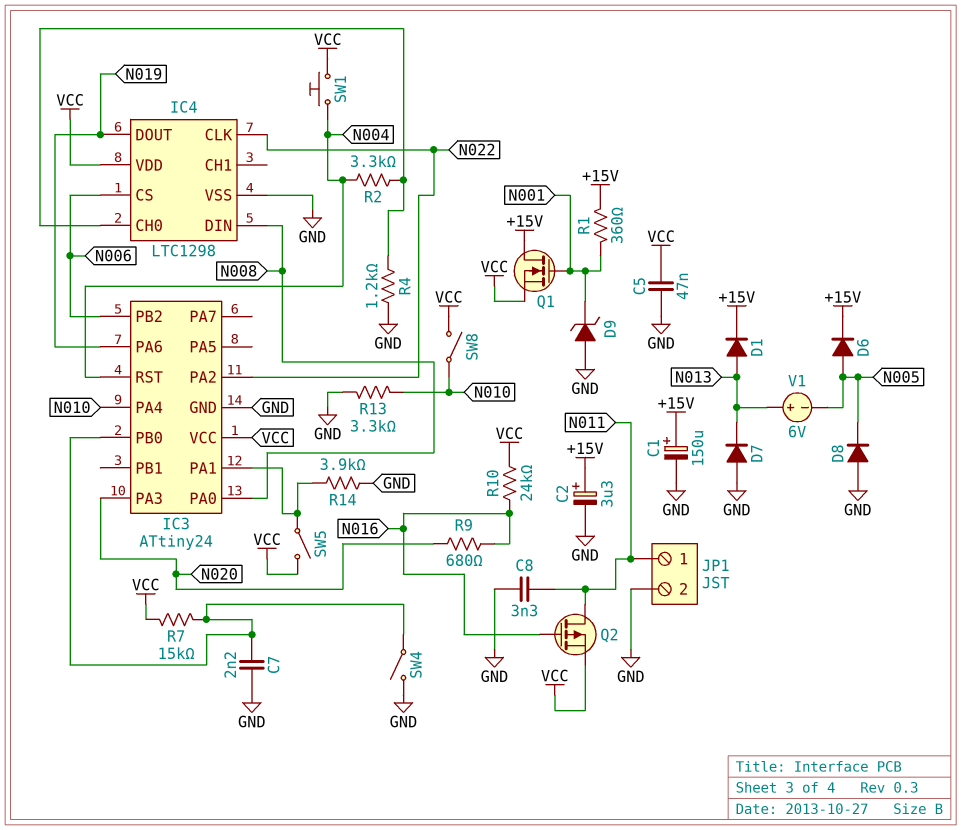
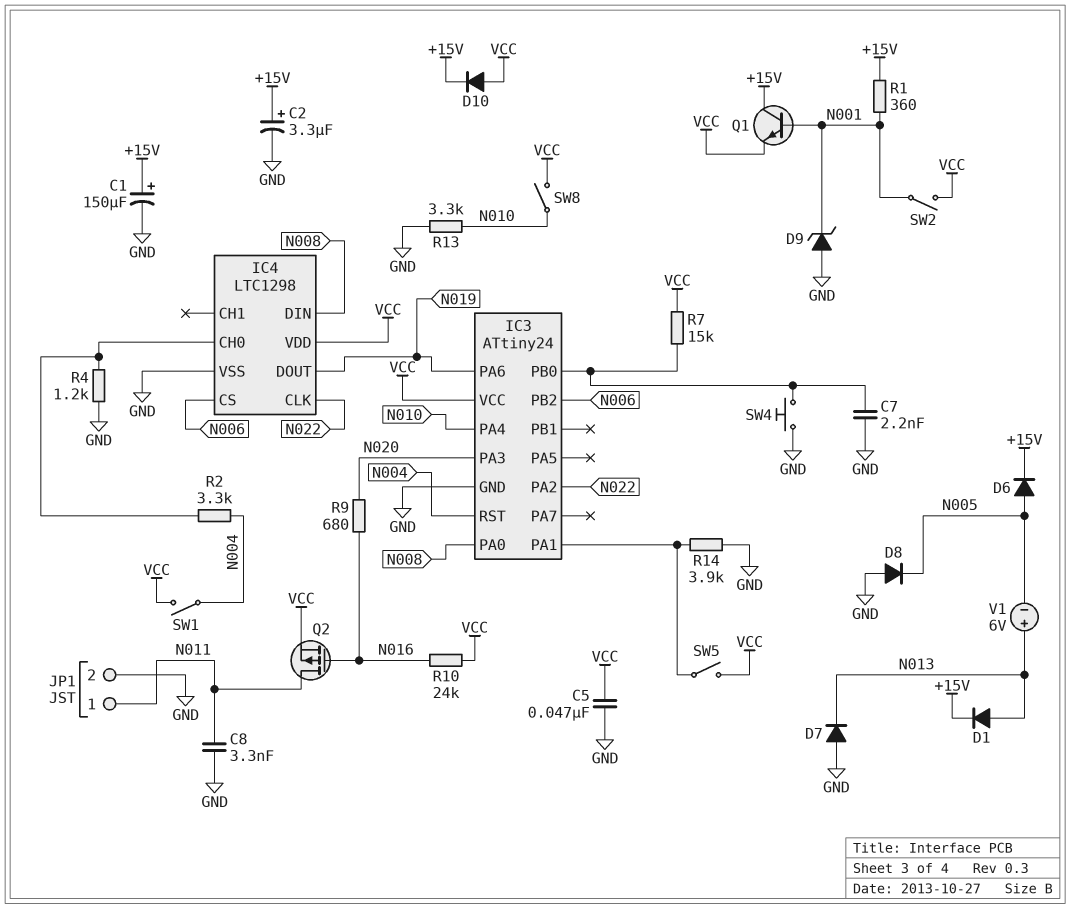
D10: none -> diode (A VCC, K +15V)
Q1: NMOS (G N001, D +15V, S VCC) -> NPN (B N001, C +15V, E VCC)
SW1: button (N004, VCC) -> switch (N004, VCC)
SW2: none -> switch (N001, VCC)
SW4: switch (GND, IC3/PB0) -> button (GND, IC3/PB0)

